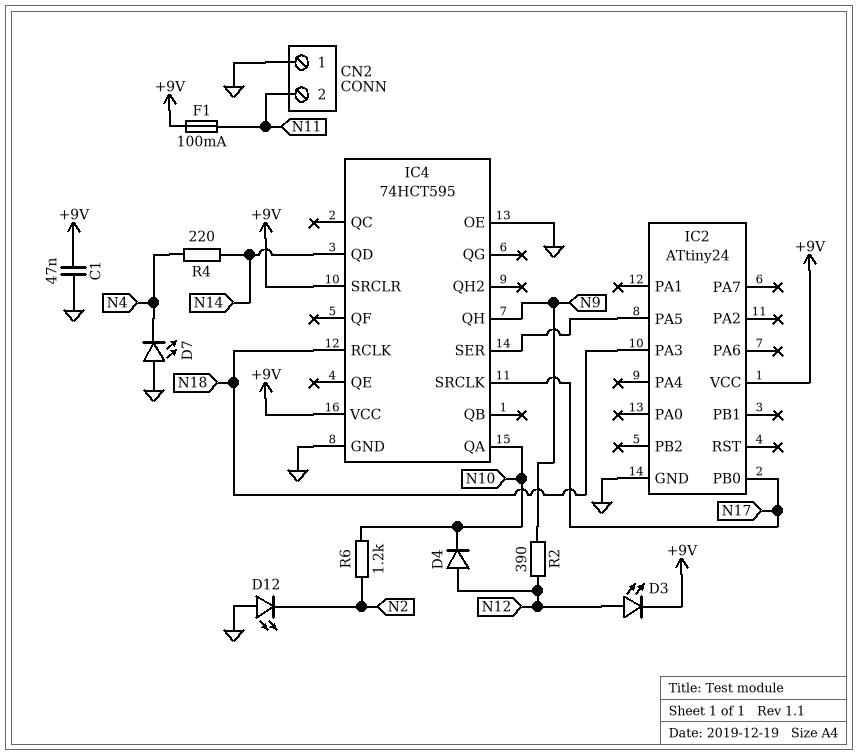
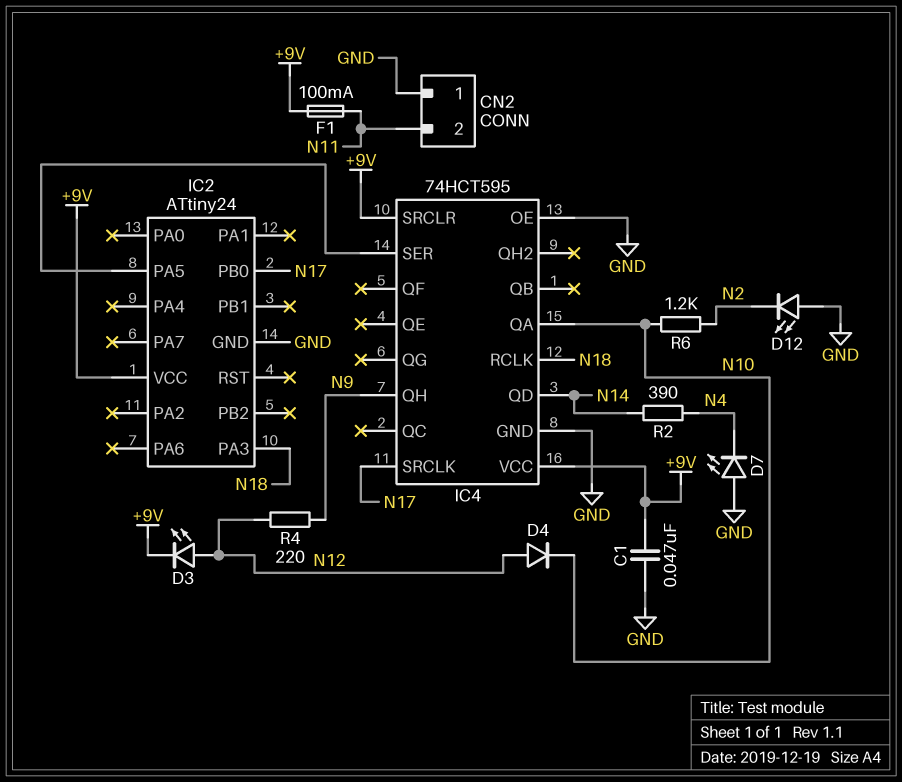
R2: 390 (N9, N12) -> 390 (N4, N14)
R4: 220 (N4, N14) -> 220 (N9, N12)

